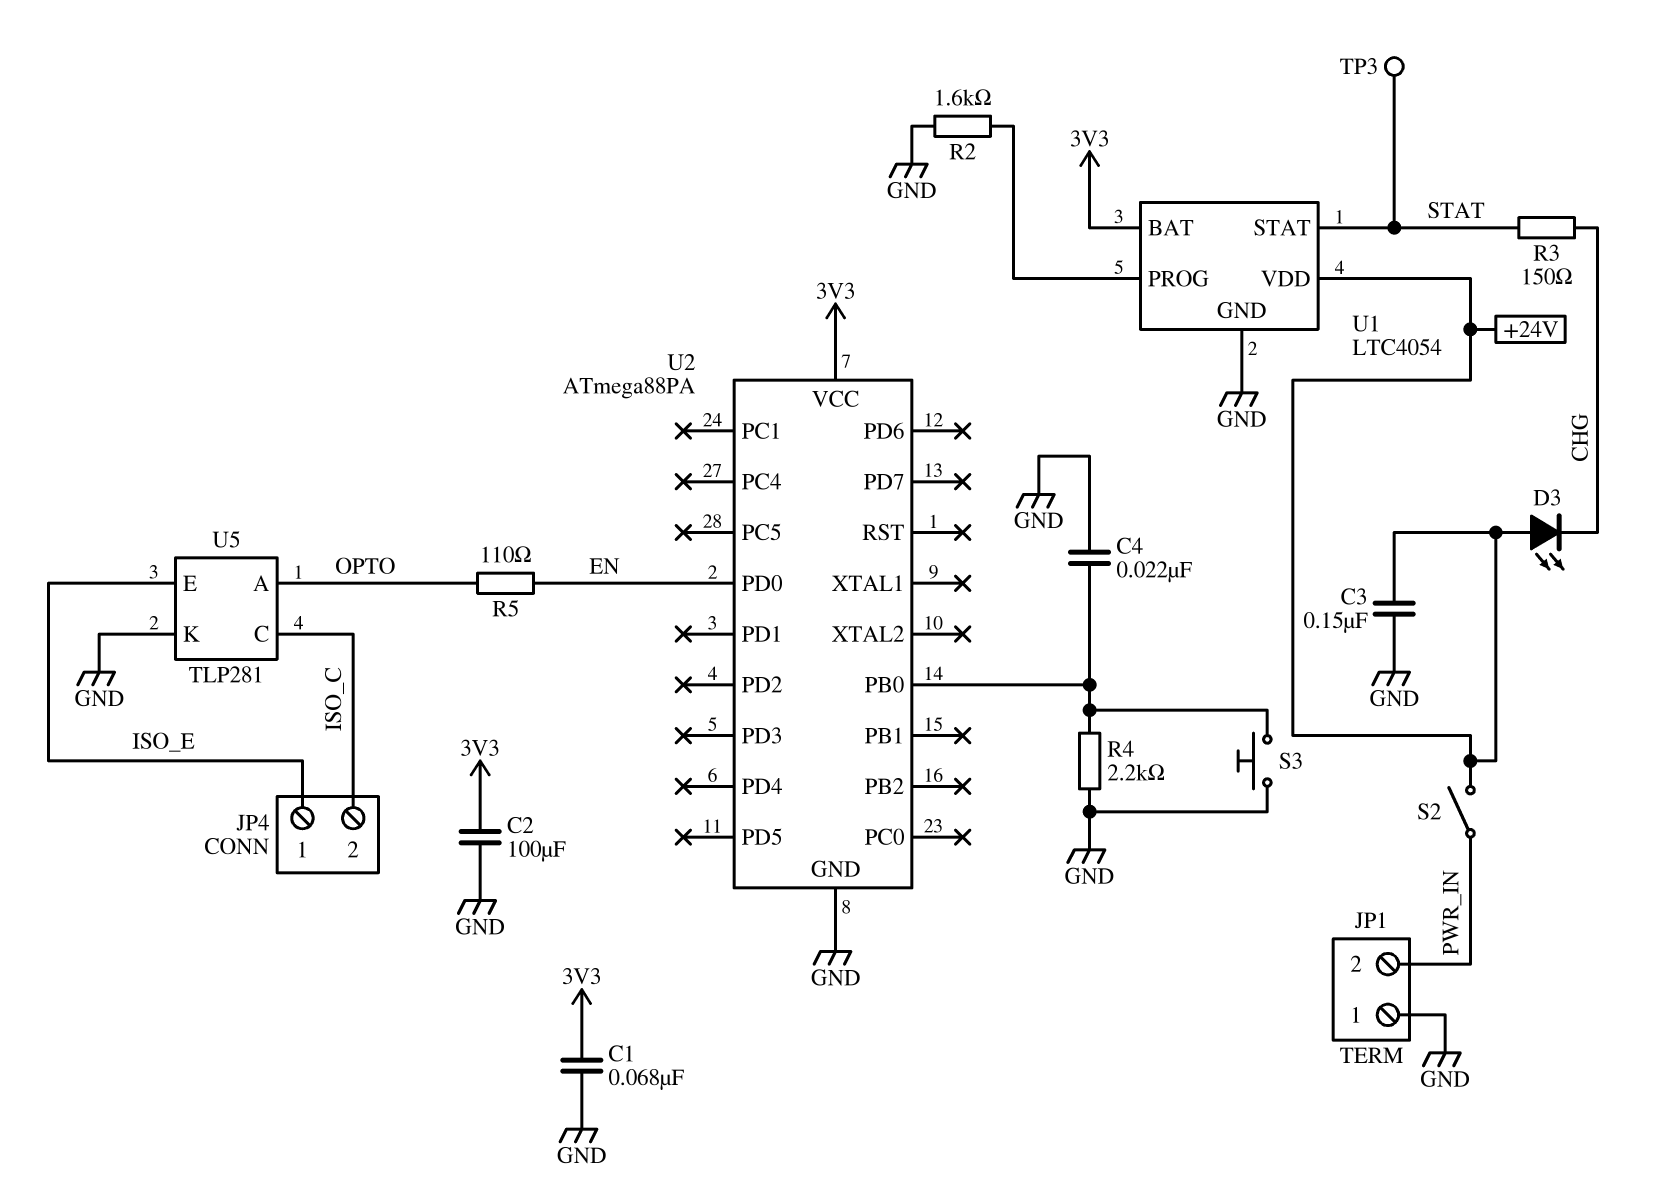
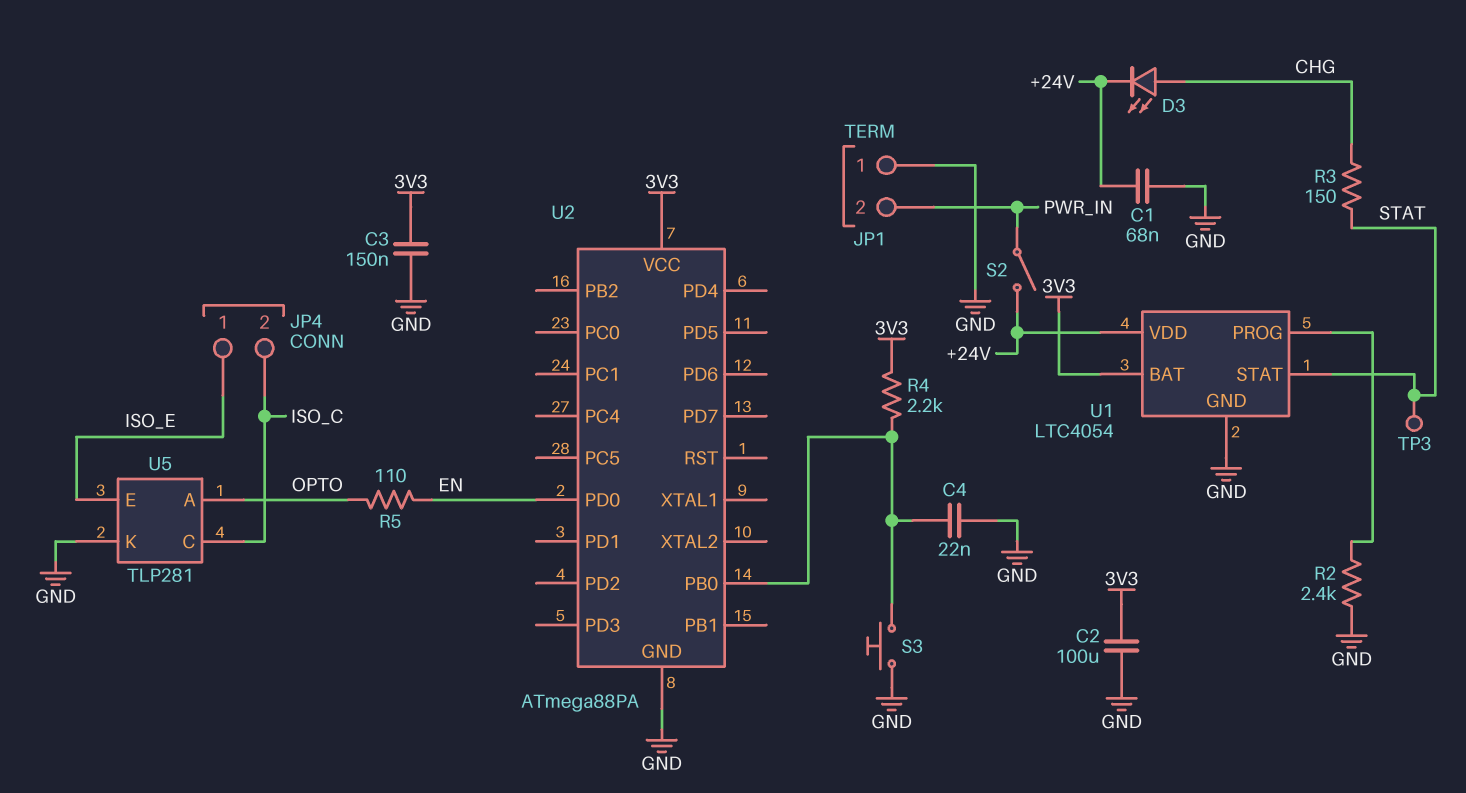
C1: 68nF (3V3, GND) -> 68nF (+24V, GND)
C3: 150nF (+24V, GND) -> 150nF (3V3, GND)
D3: LED (A +24V, K CHG) -> LED (A CHG, K +24V)
R2: 1.6k (GND, U1/PROG) -> 2.4k (GND, U1/PROG)
R4: 2.2k (GND, U2/PB0) -> 2.2k (3V3, U2/PB0)

